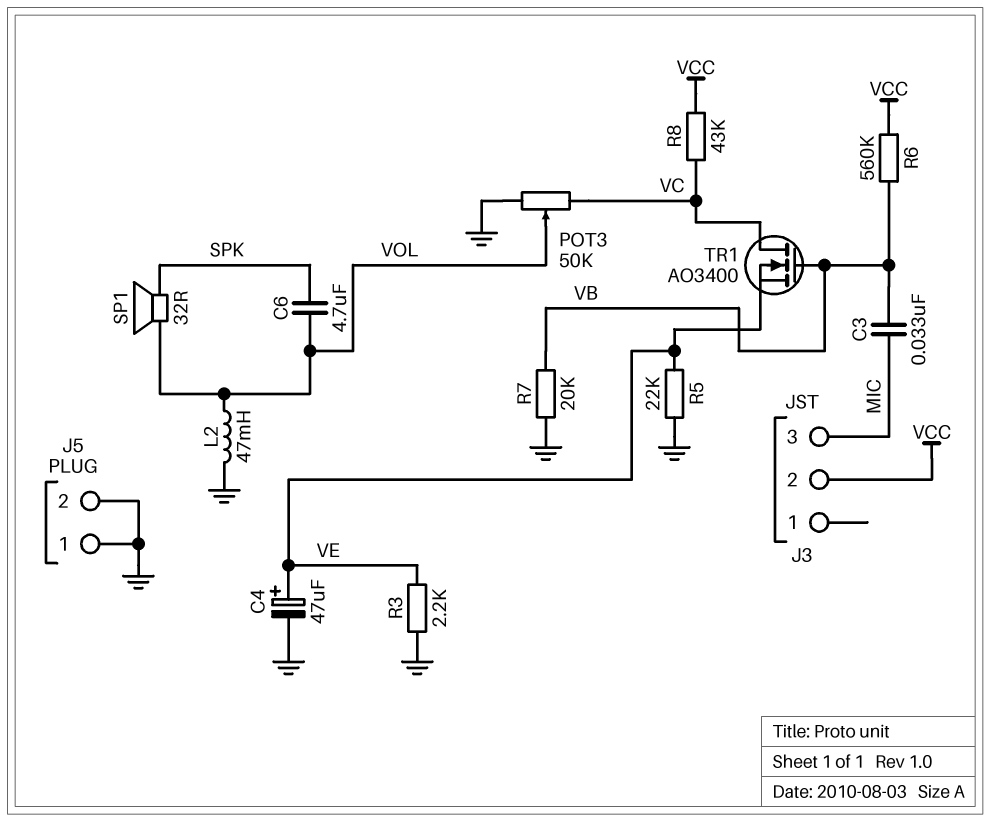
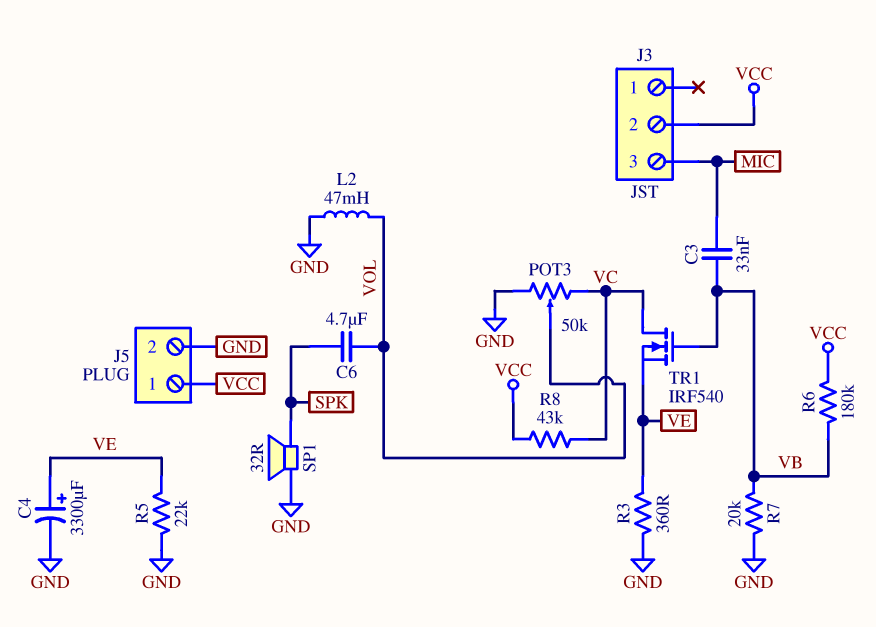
C4: 47uF (plus VE, minus GND) -> 3300uF (plus VE, minus GND)
J5 pin 1: GND -> VCC
R3: 2.2k (GND, VE) -> 360 (GND, VE)
R6: 560k (VB, VCC) -> 180k (VB, VCC)
SP1: speaker 32R (SPK, VOL) -> speaker 32R (GND, SPK)
TR1: NMOS AO3400 (G VB, D VC, S VE) -> NMOS IRF540 (G VB, D VC, S VE)

